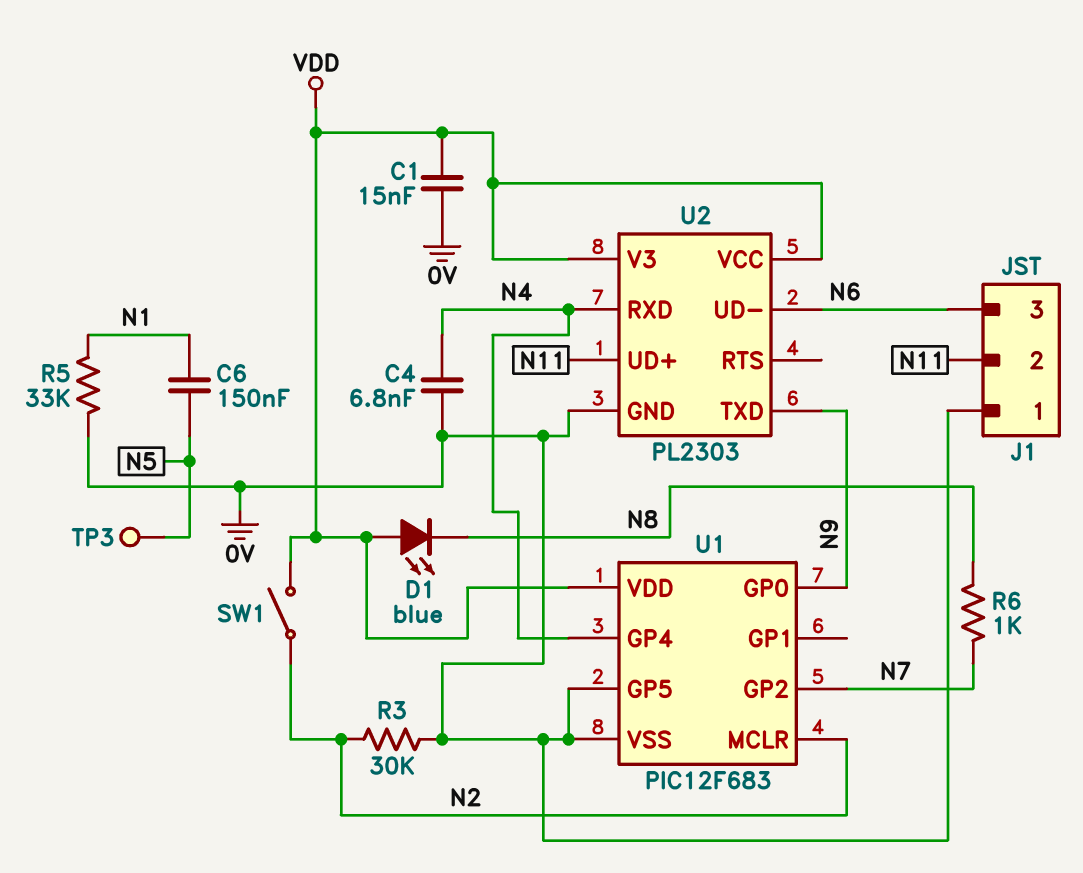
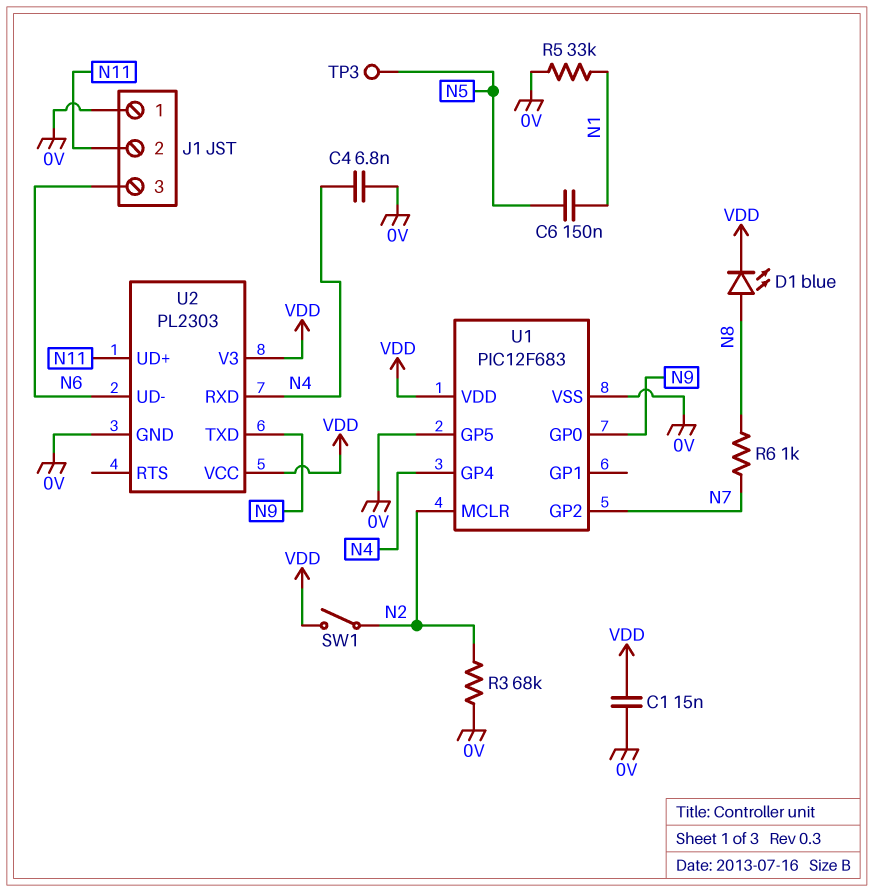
D1: LED blue (A VDD, K N8) -> LED blue (A N8, K VDD)
R3: 30k (0V, N2) -> 68k (0V, N2)

